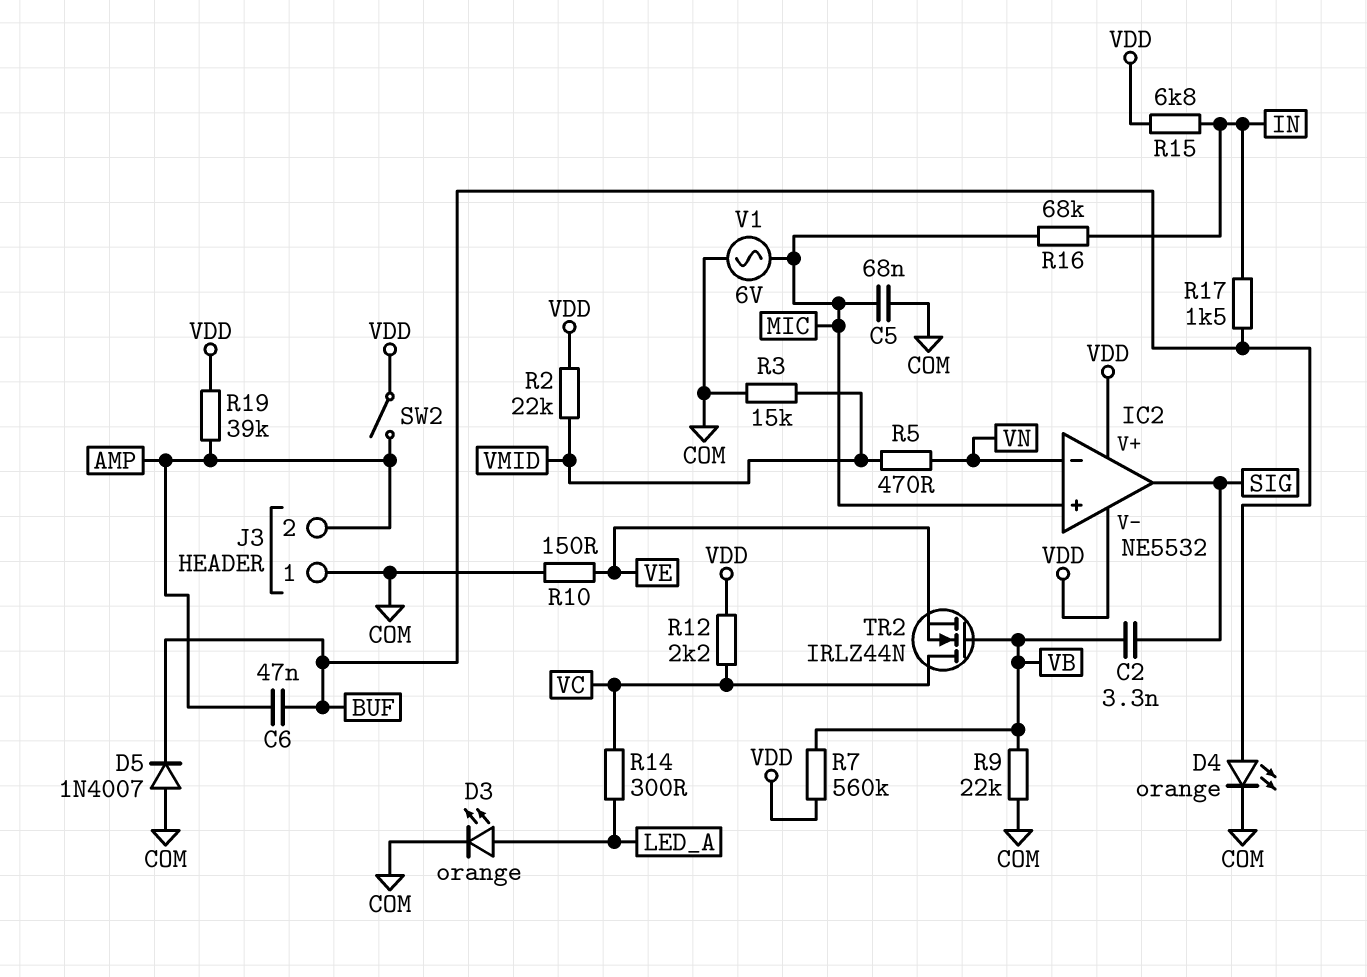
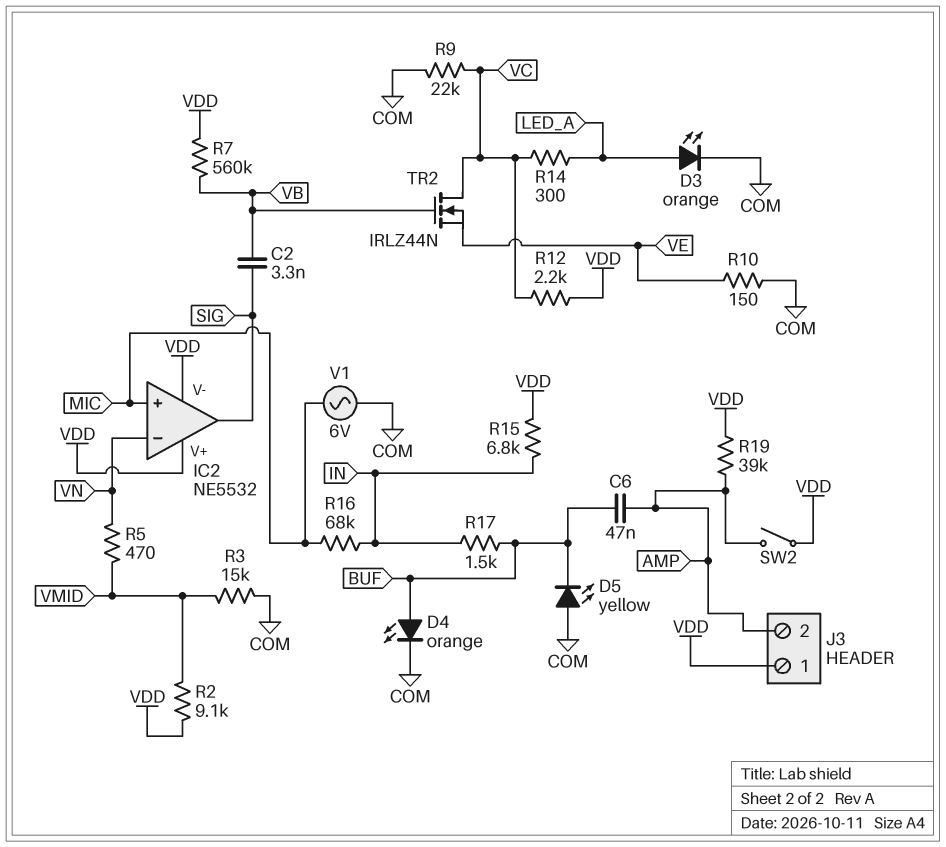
C5: 68nF (COM, MIC) -> none
D5: diode 1N4007 (A COM, K BUF) -> LED yellow (A COM, K BUF)
J3 pin 1: COM -> VDD
R2: 22k (VDD, VMID) -> 9.1k (VDD, VMID)
R9: 22k (COM, VB) -> 22k (COM, VC)

